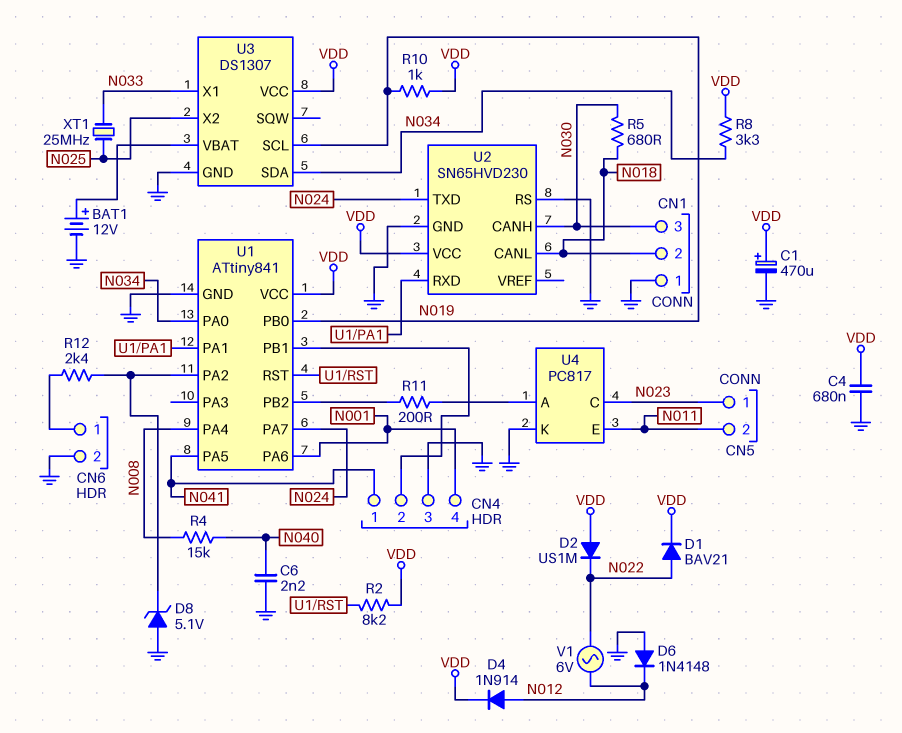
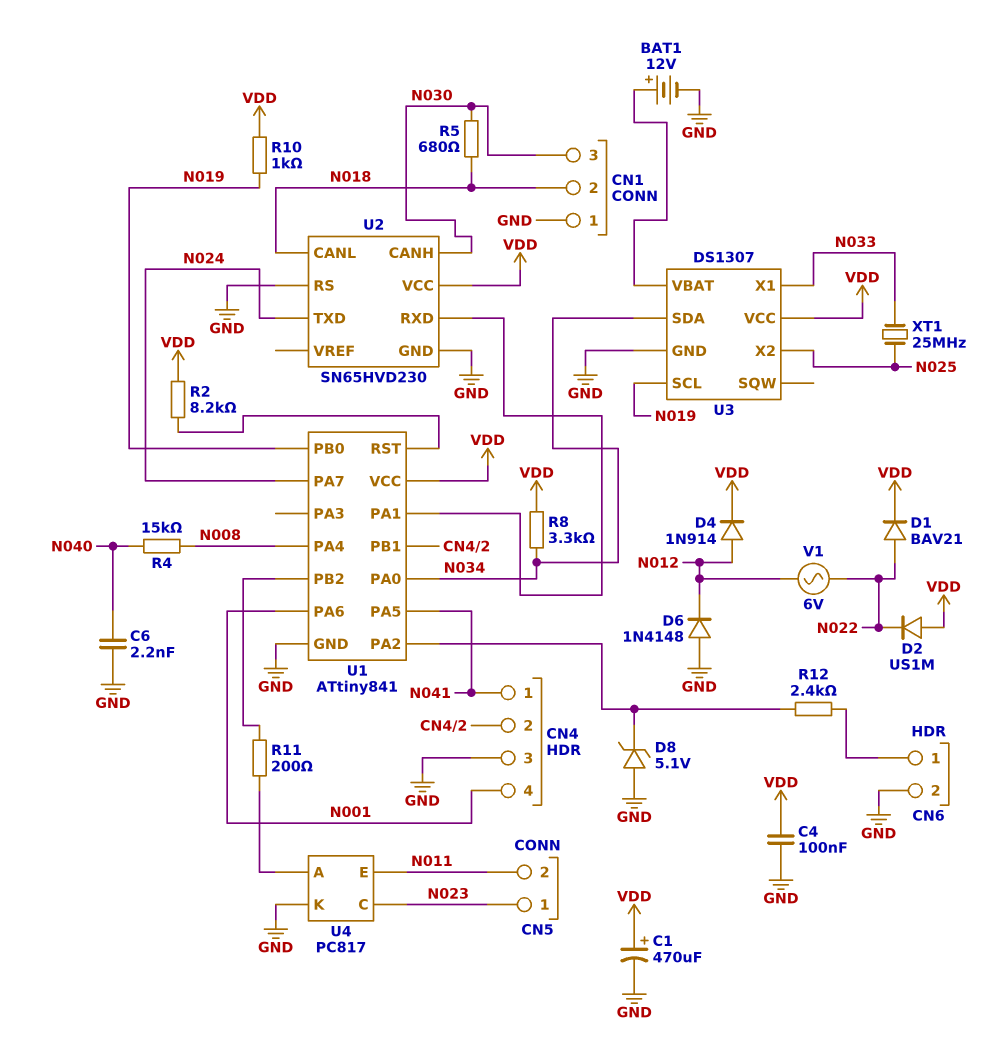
C4: 680nF (GND, VDD) -> 100nF (GND, VDD)

